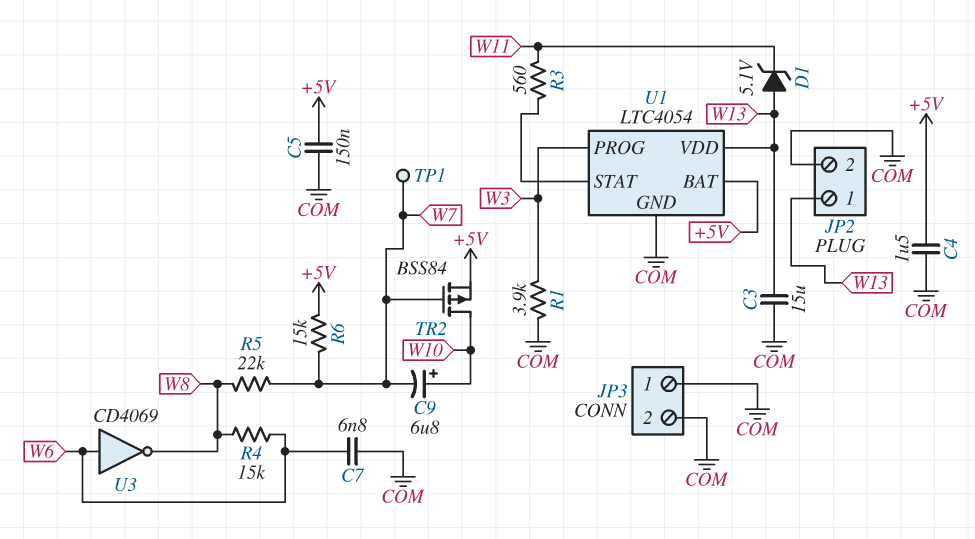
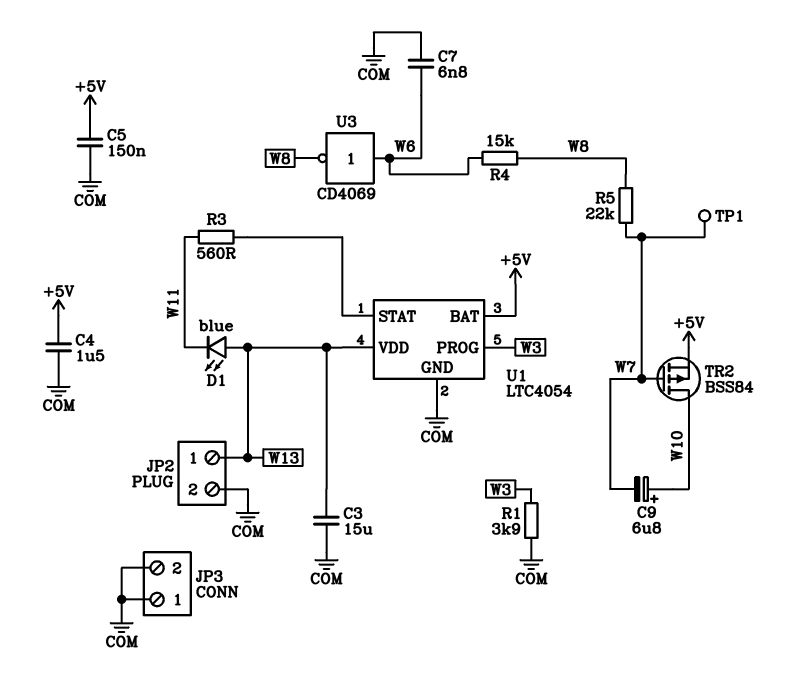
D1: zener 5.1V (A W13, K W11) -> LED blue (A W13, K W11)
R6: 15k (+5V, W7) -> none

